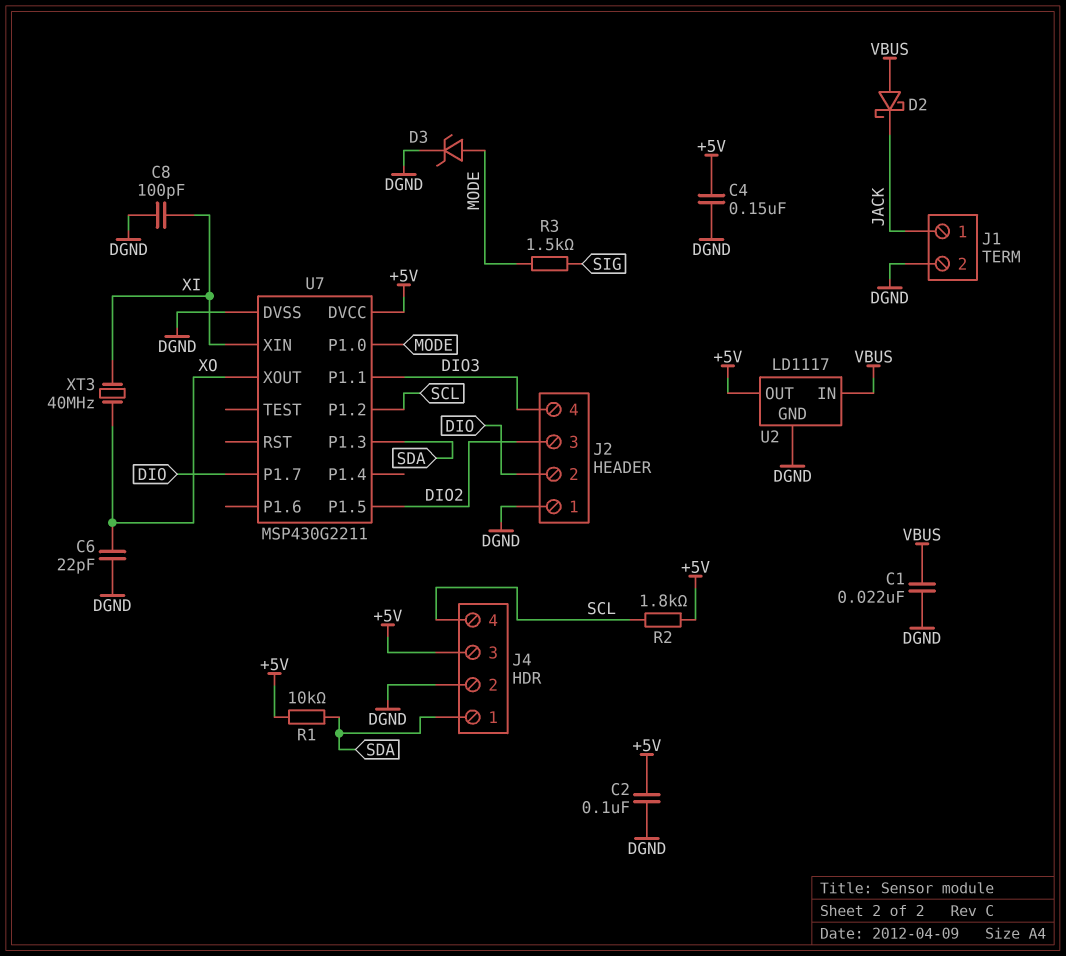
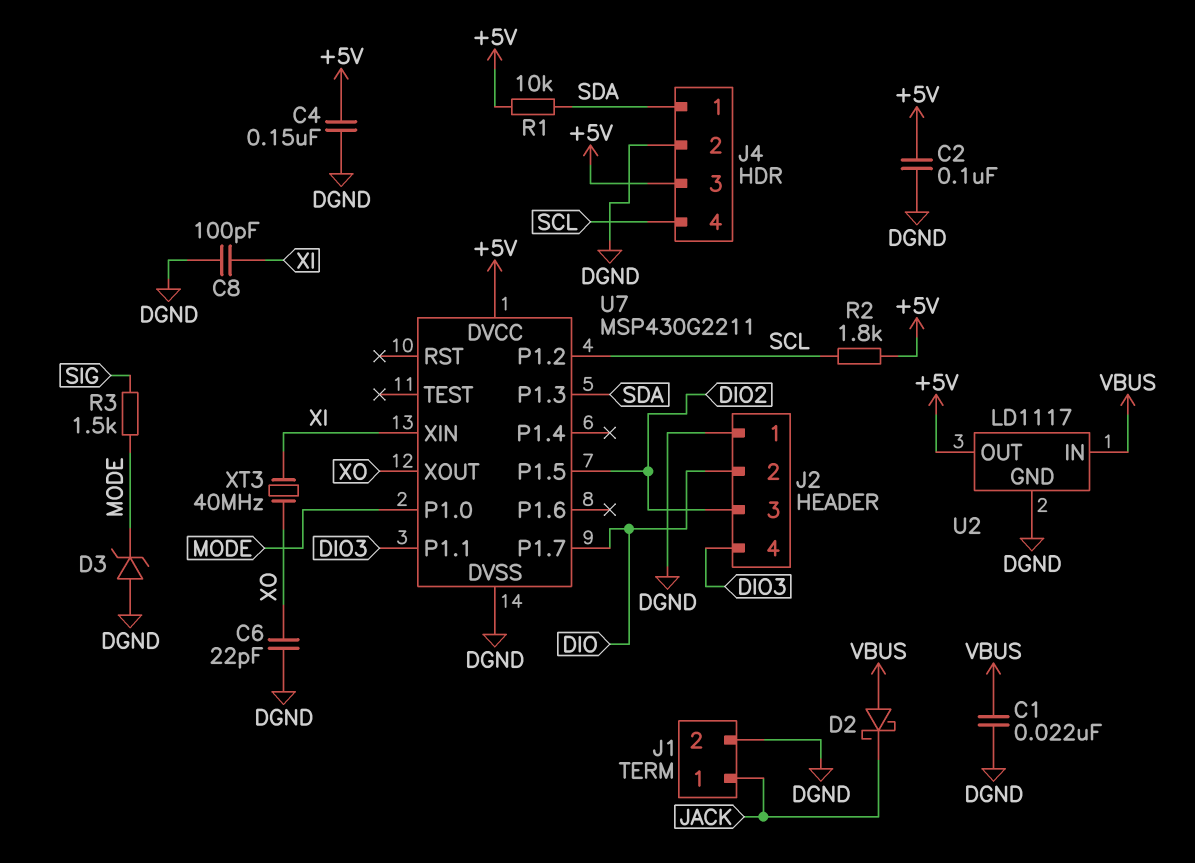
D3: zener (A MODE, K DGND) -> zener (A DGND, K MODE)

